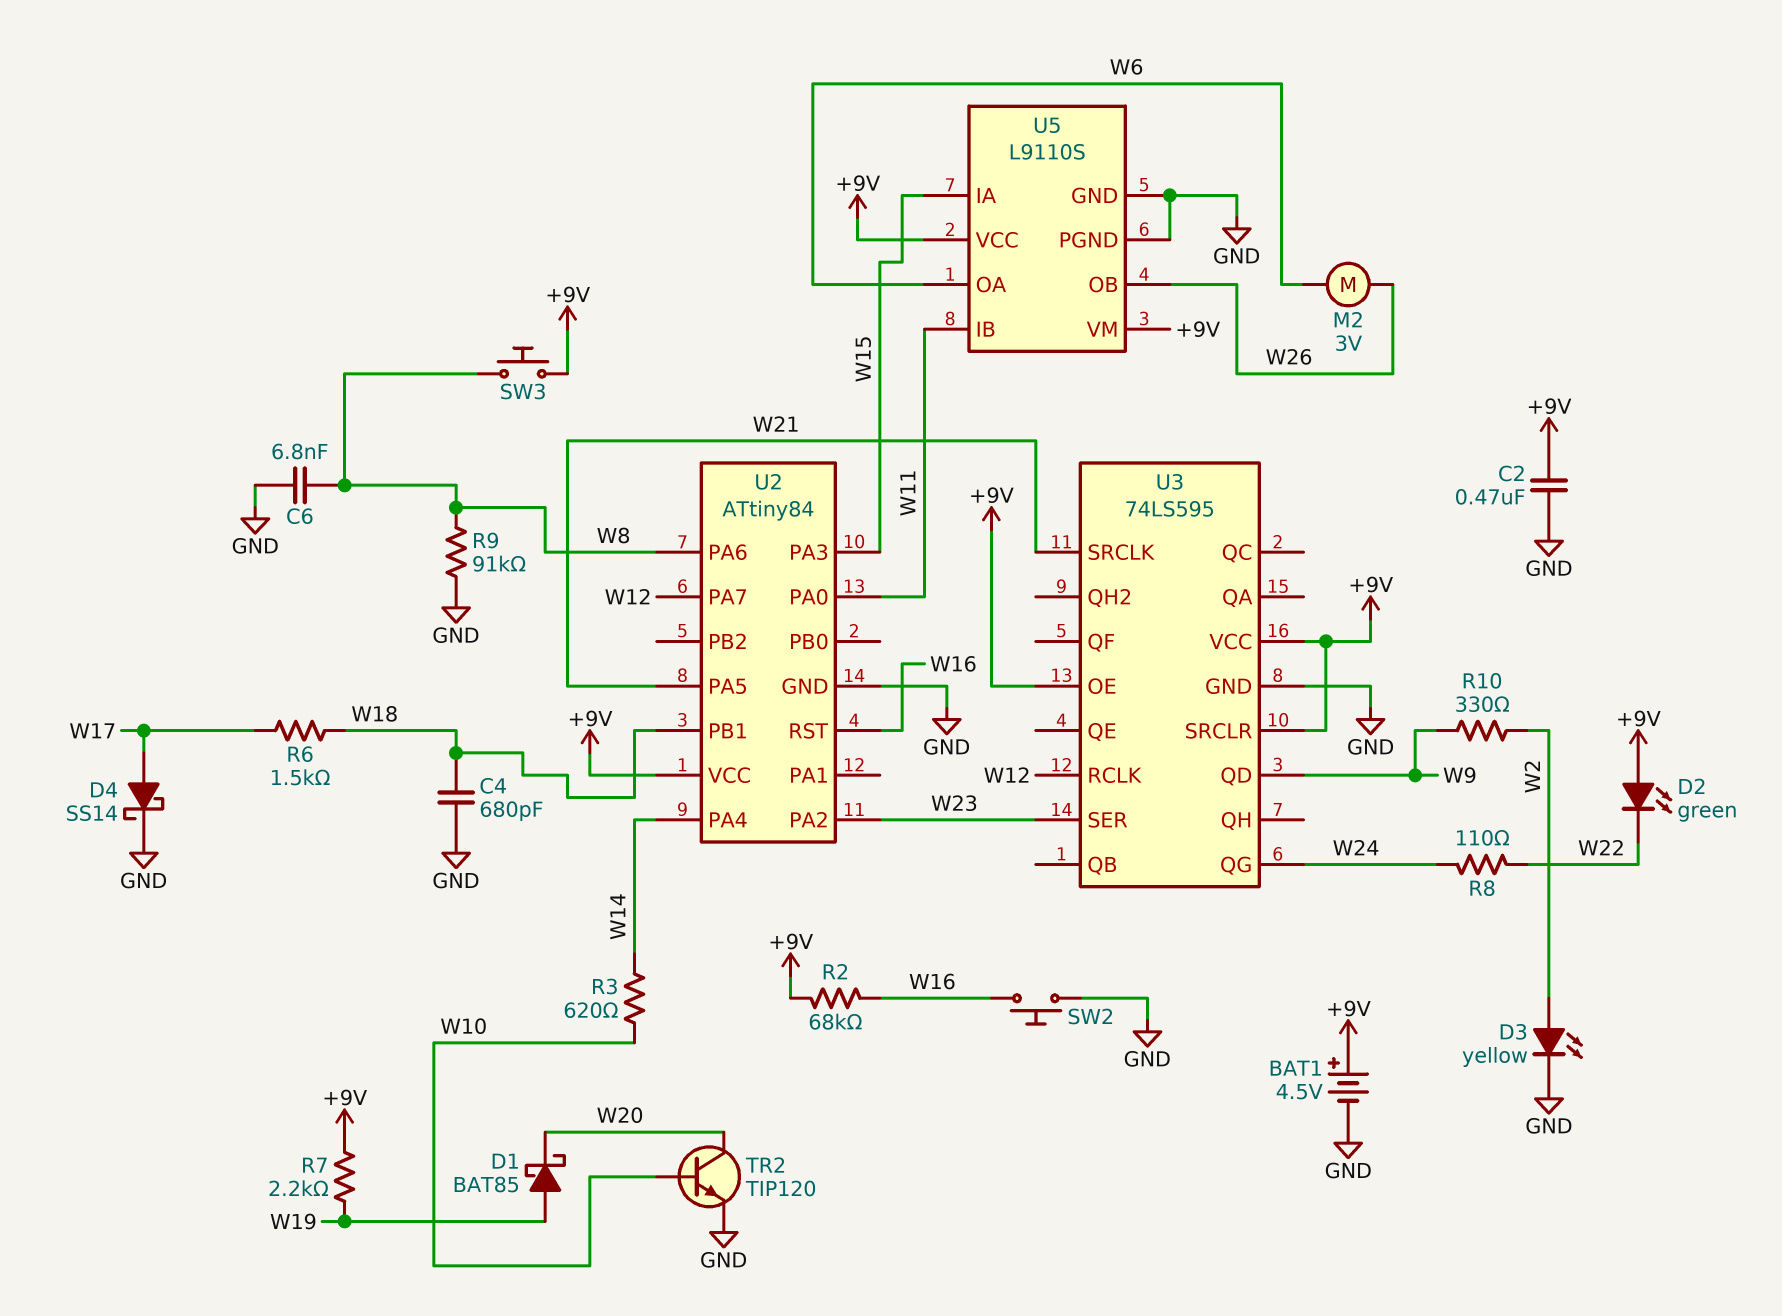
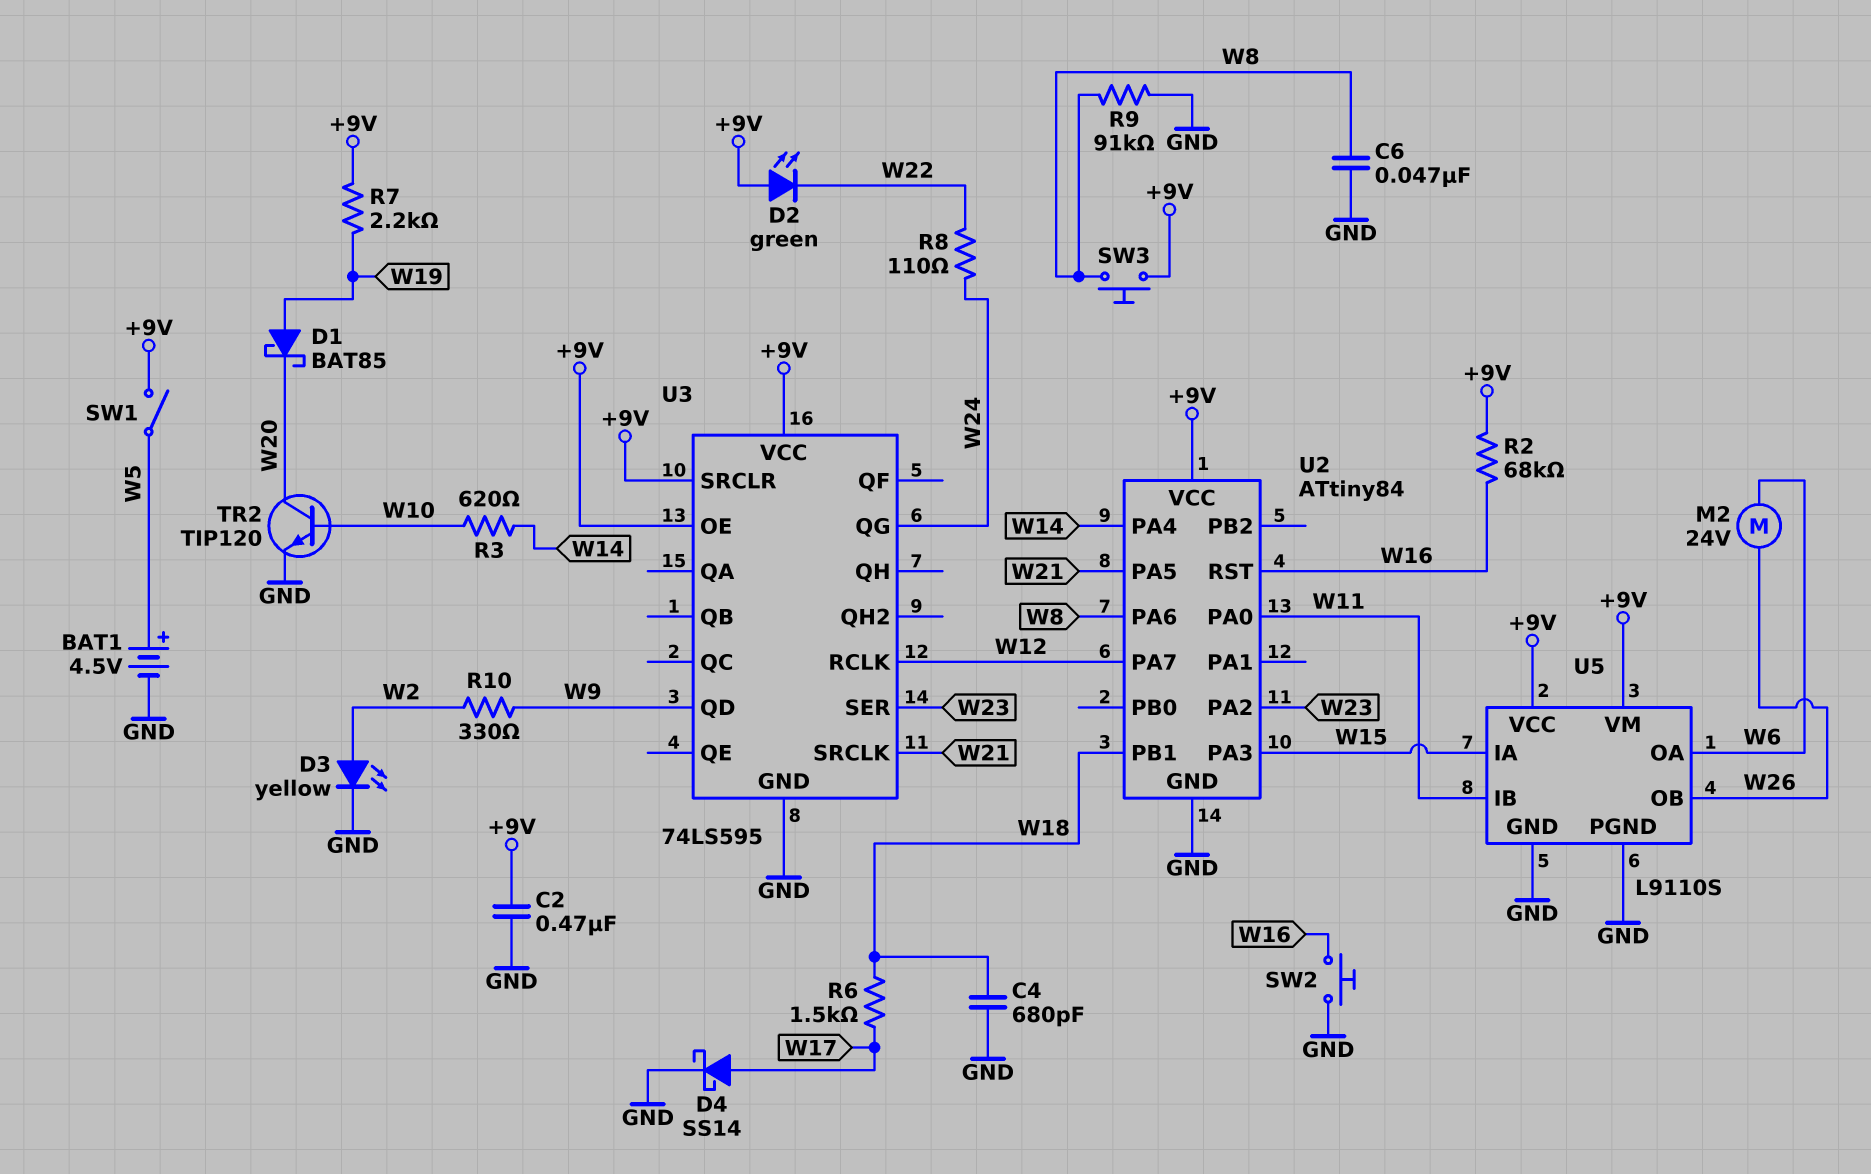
BAT1: 4.5V (plus +9V, minus GND) -> 4.5V (plus W5, minus GND)
C6: 6.8nF (GND, W8) -> 47nF (GND, W8)
M2: motor 3V (W6, W26) -> motor 24V (W6, W26)
SW1: none -> switch (+9V, W5)

